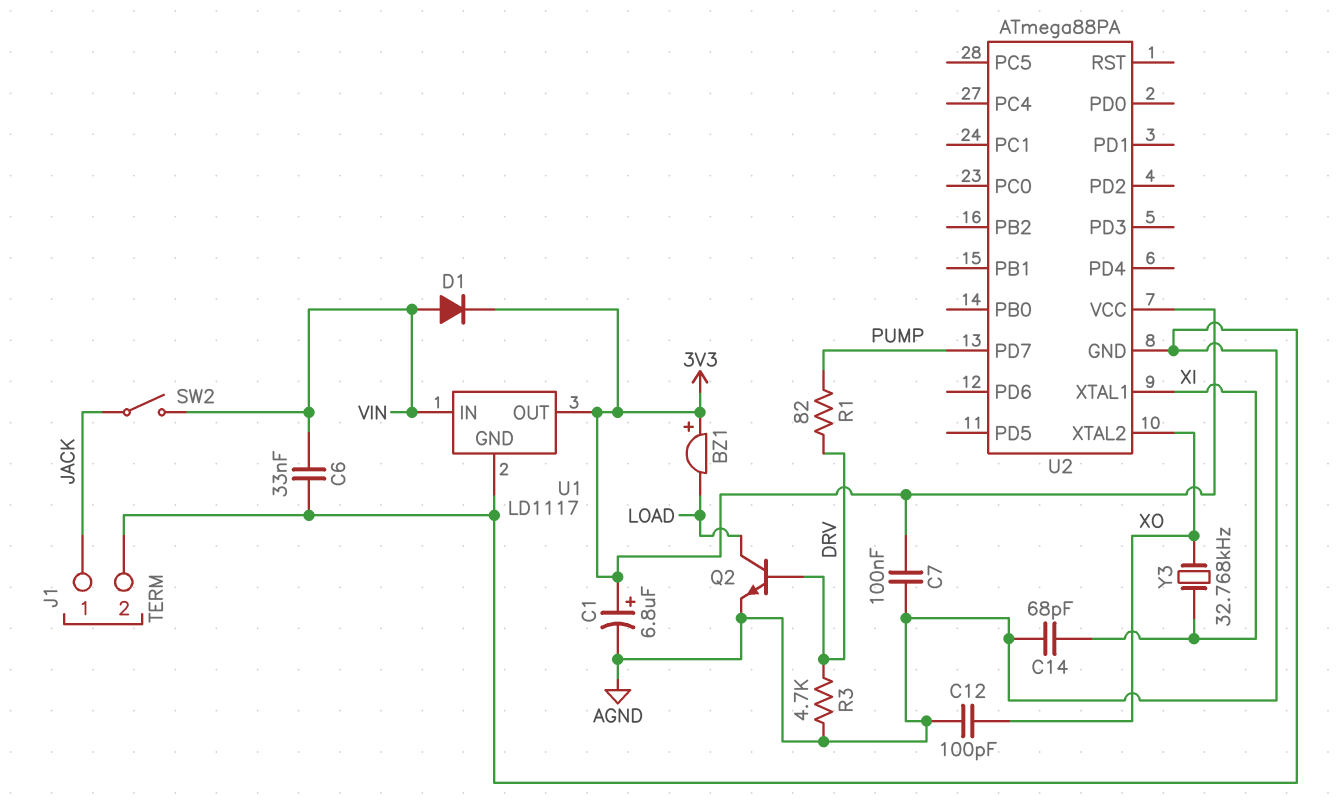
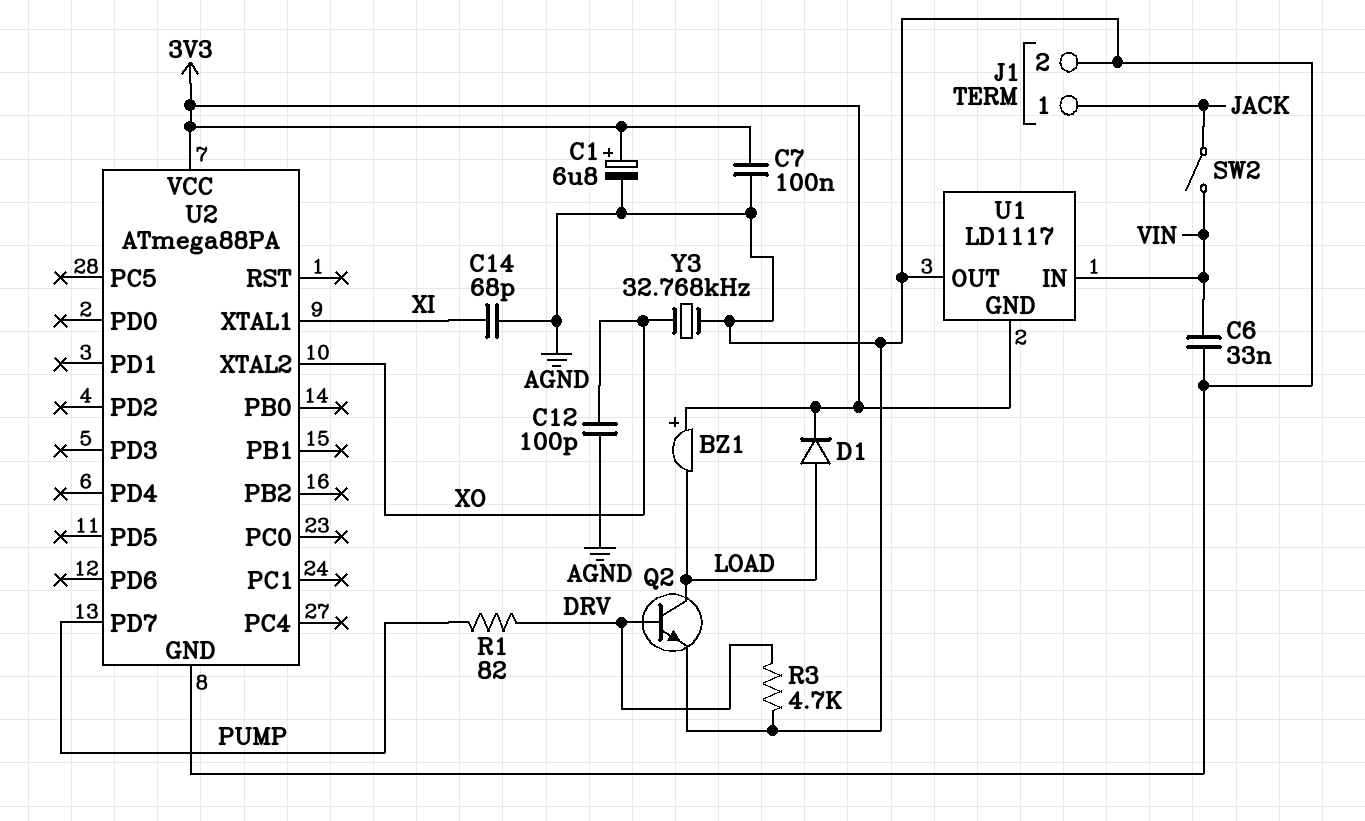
D1: diode (A VIN, K 3V3) -> diode (A LOAD, K 3V3)
U1 pin GND: AGND -> 3V3
U1 pin OUT: 3V3 -> AGND
Y3: 32.768kHz (XI, XO) -> 32.768kHz (AGND, XO)

